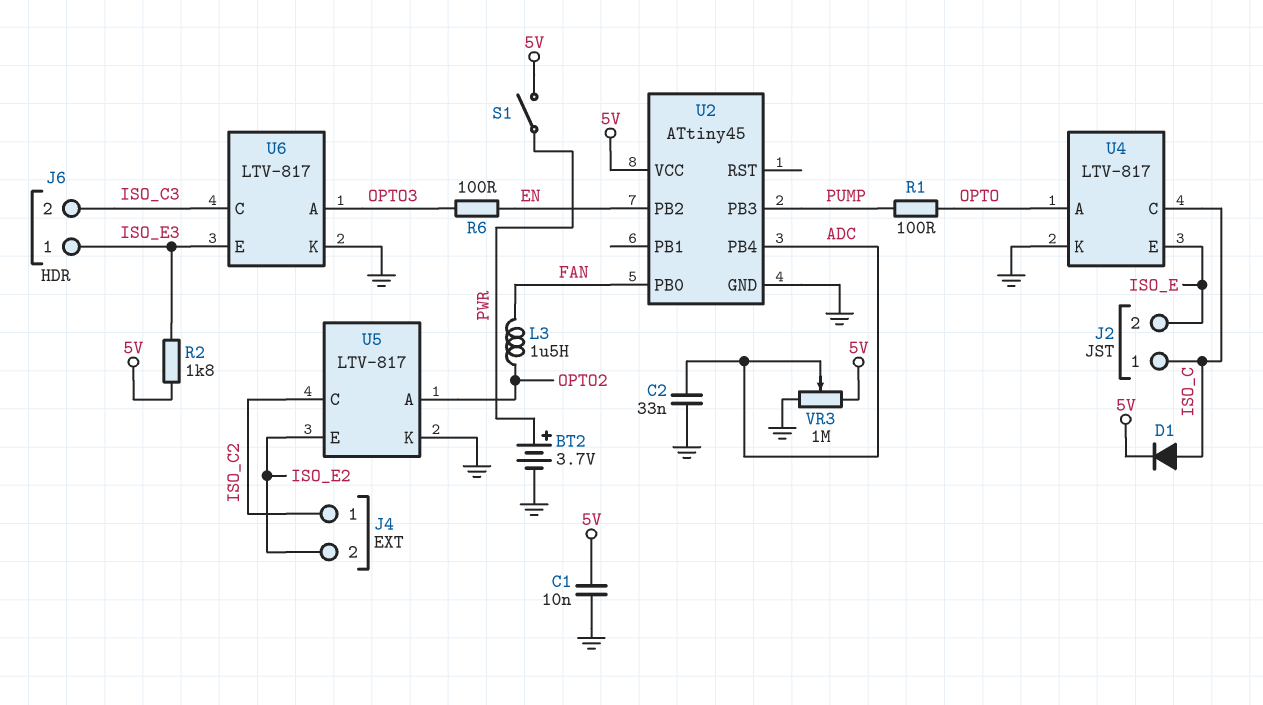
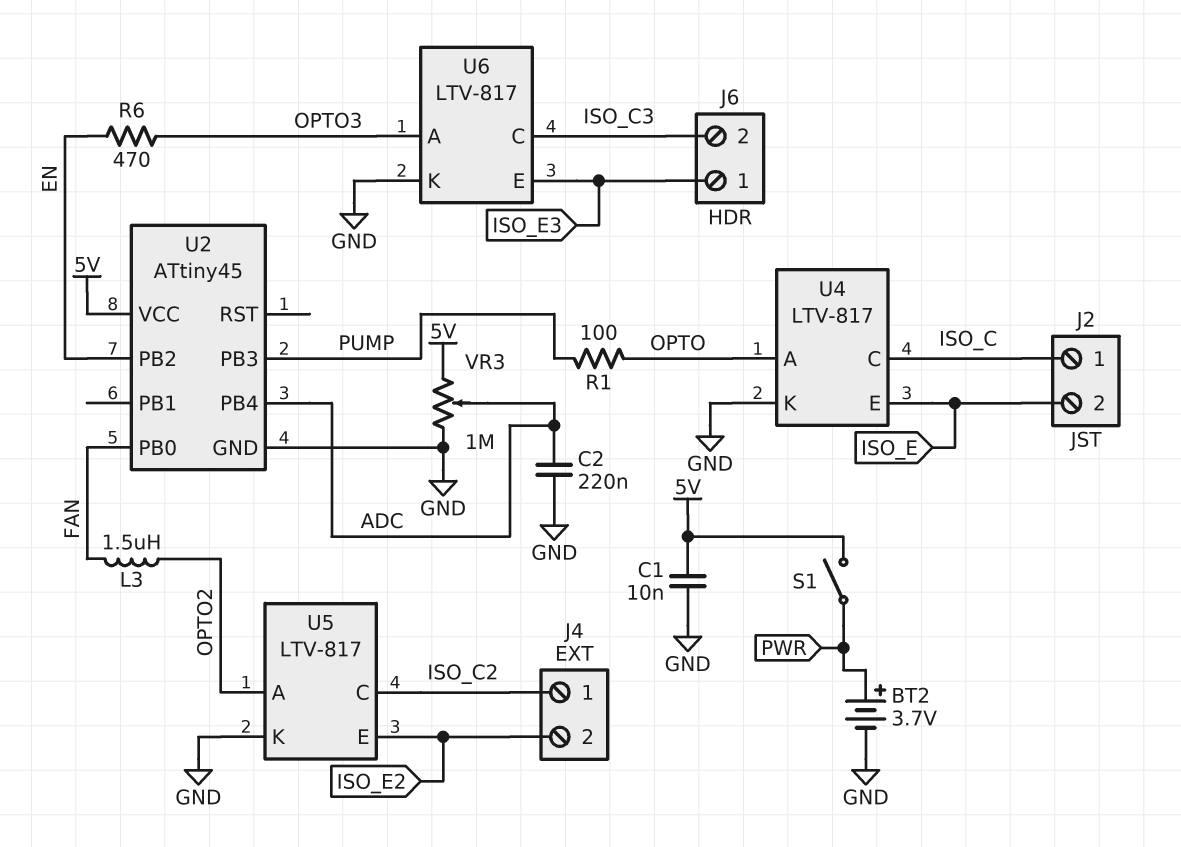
C2: 33nF (ADC, GND) -> 220nF (ADC, GND)
D1: diode (A ISO_C, K 5V) -> none
R2: 1.8k (5V, ISO_E3) -> none
R6: 100 (EN, OPTO3) -> 470 (EN, OPTO3)

